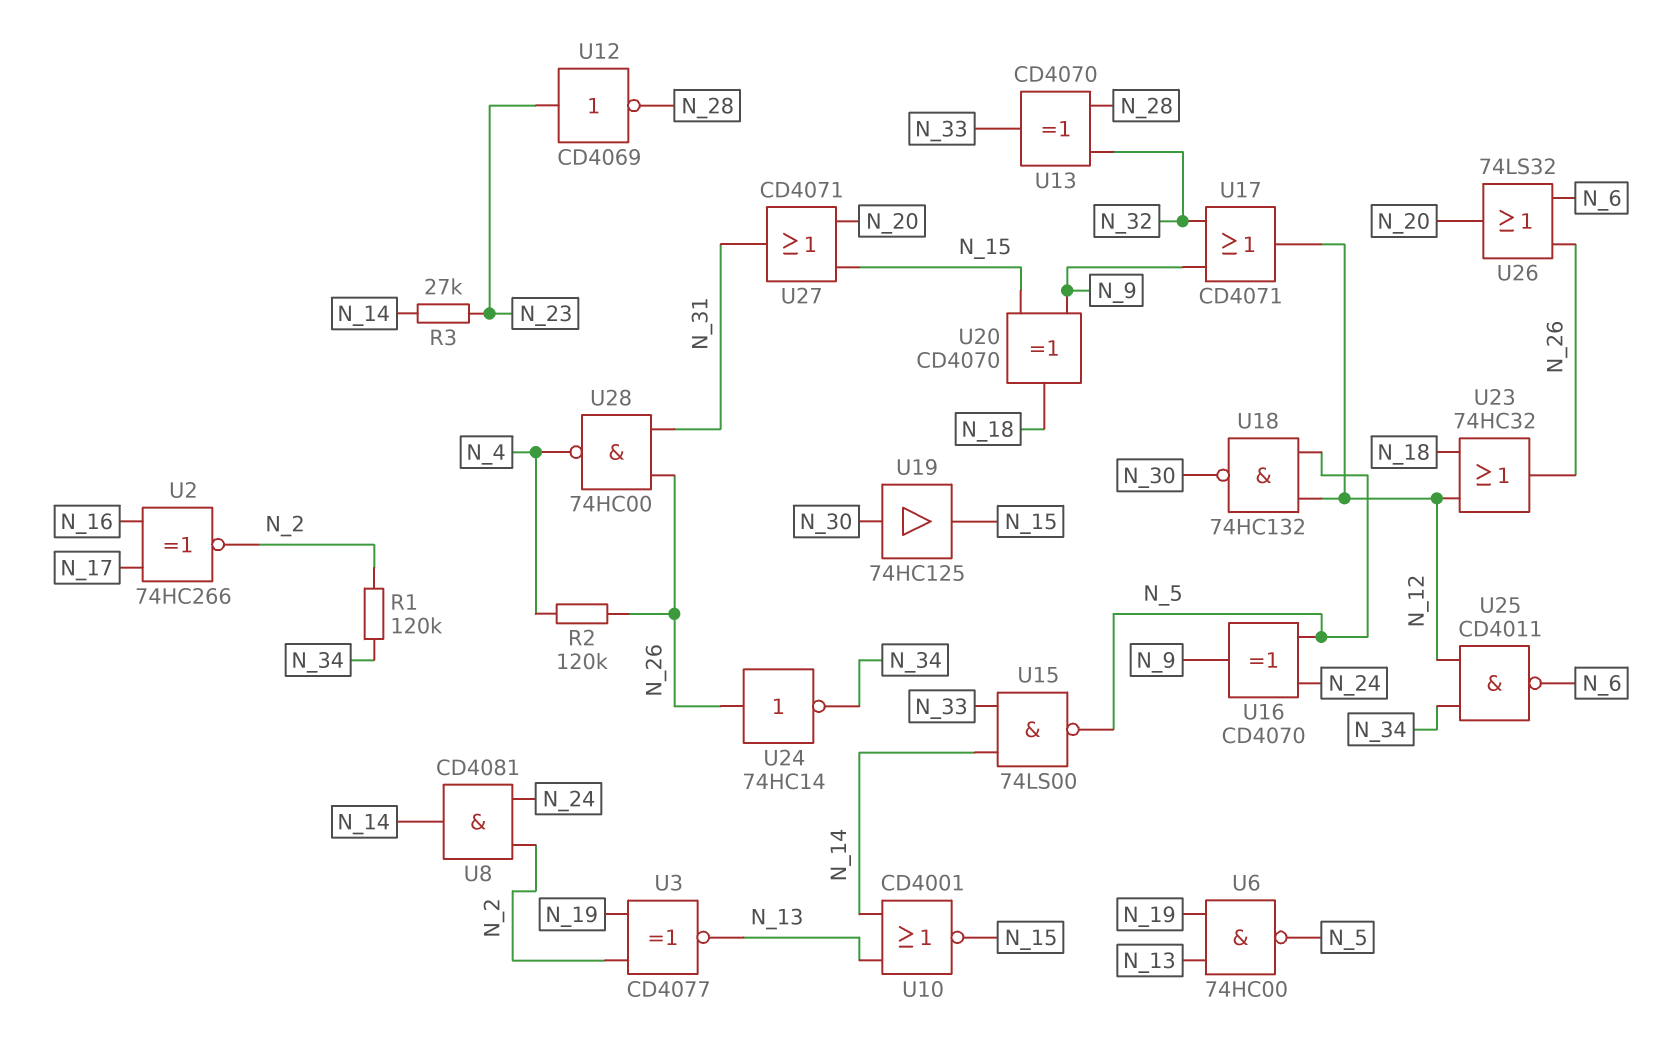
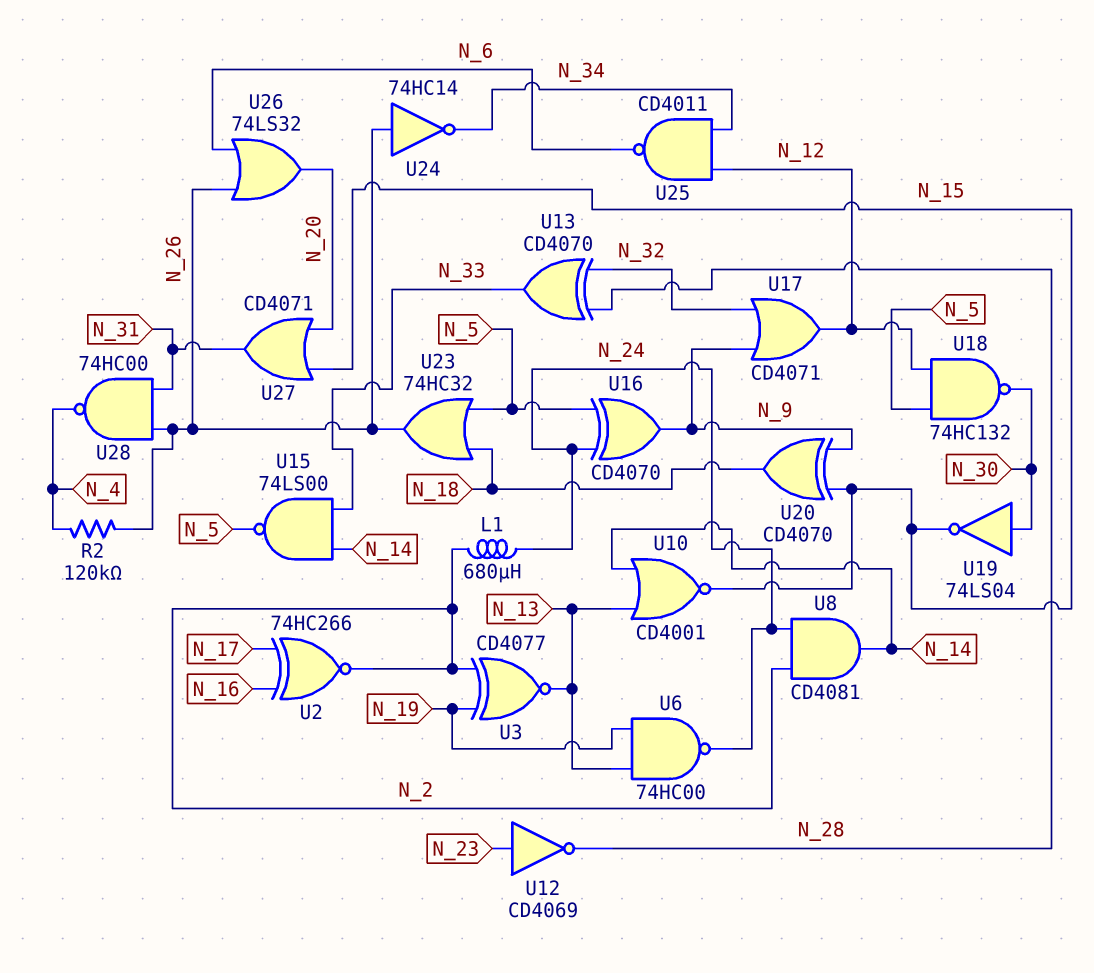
L1: none -> 680uH (N_2, N_24)
R1: 120k (N_2, N_34) -> none
R3: 27k (N_14, N_23) -> none
U6: NAND 74HC00 (in N_13, in N_19, out N_5) -> NAND 74HC00 (in N_13, in N_19, out N_24)
U19: buffer 74HC125 (in N_30, out N_15) -> NOT 74LS04 (in N_30, out N_15)
U23: OR 74HC32 (in N_12, in N_18, out N_26) -> OR 74HC32 (in N_5, in N_18, out N_26)

